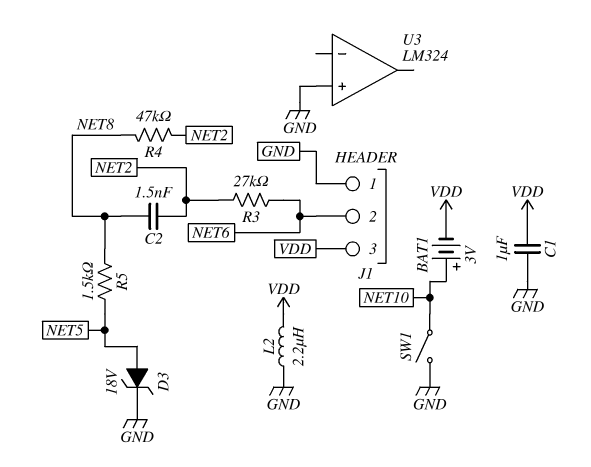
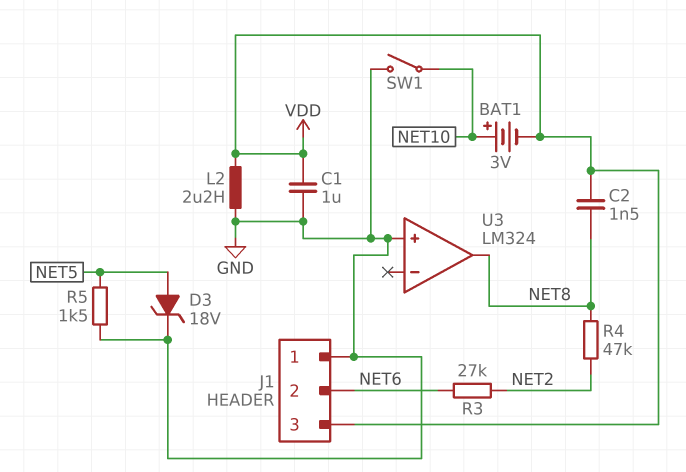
C2: 1.5nF (NET2, NET8) -> 1.5nF (NET8, VDD)
R5: 1.5k (NET5, NET8) -> 1.5k (GND, NET5)
U3 pin out: none -> NET8

